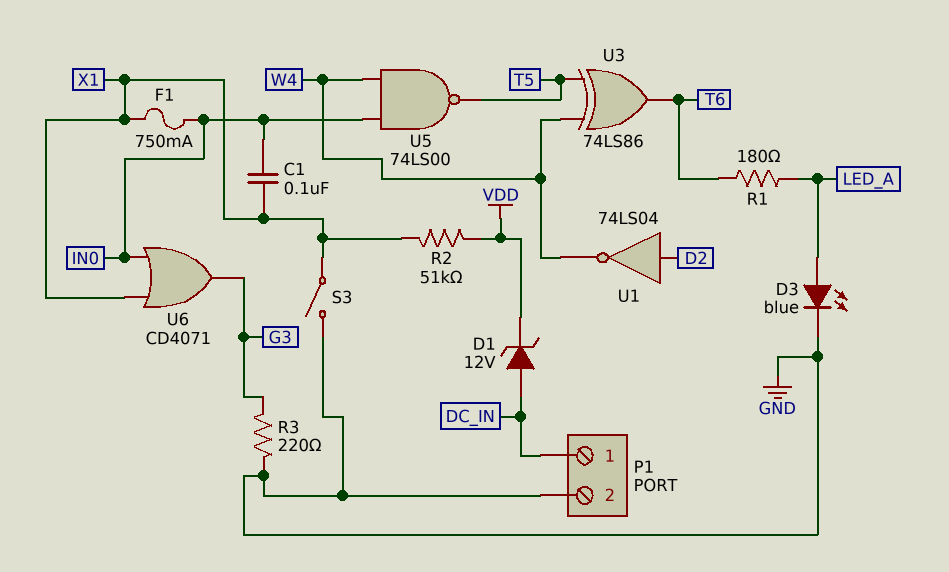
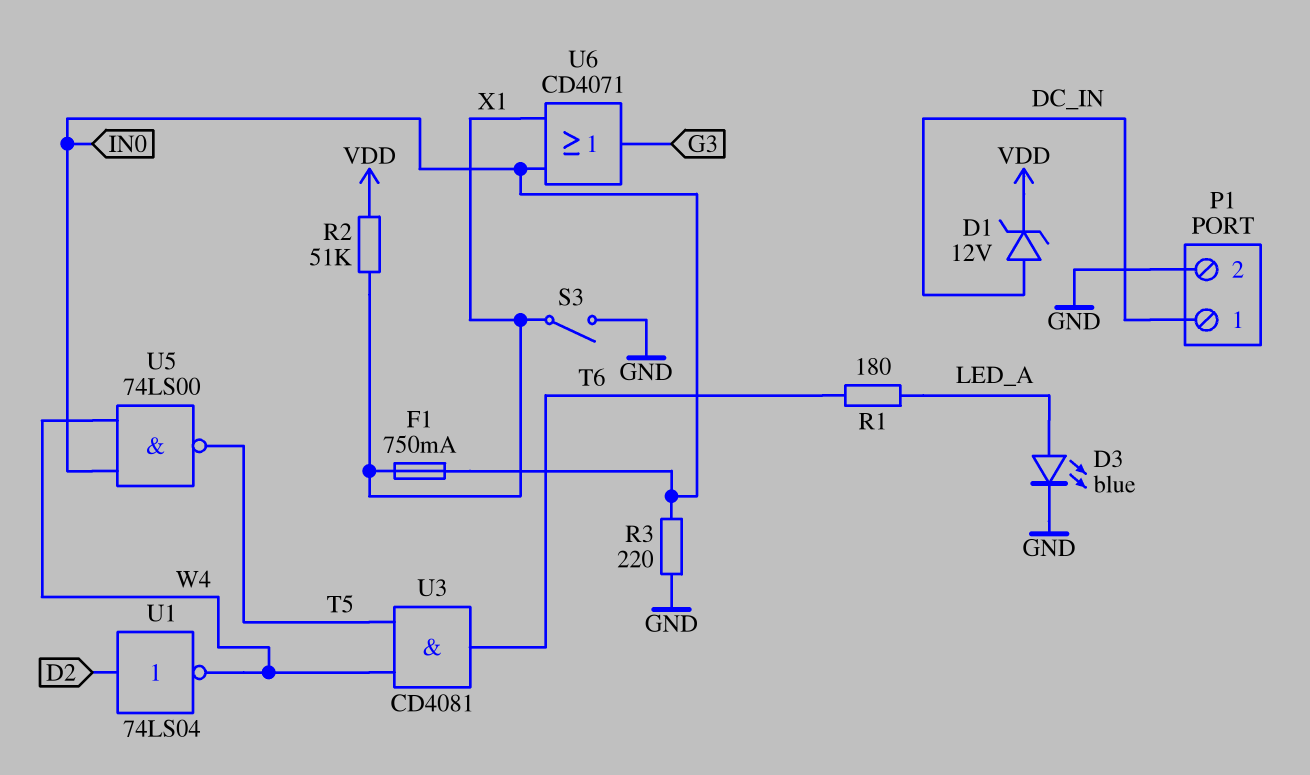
C1: 100nF (IN0, X1) -> none
R3: 220 (G3, GND) -> 220 (GND, IN0)
U3: XOR 74LS86 (in T5, in W4, out T6) -> AND CD4081 (in T5, in W4, out T6)

